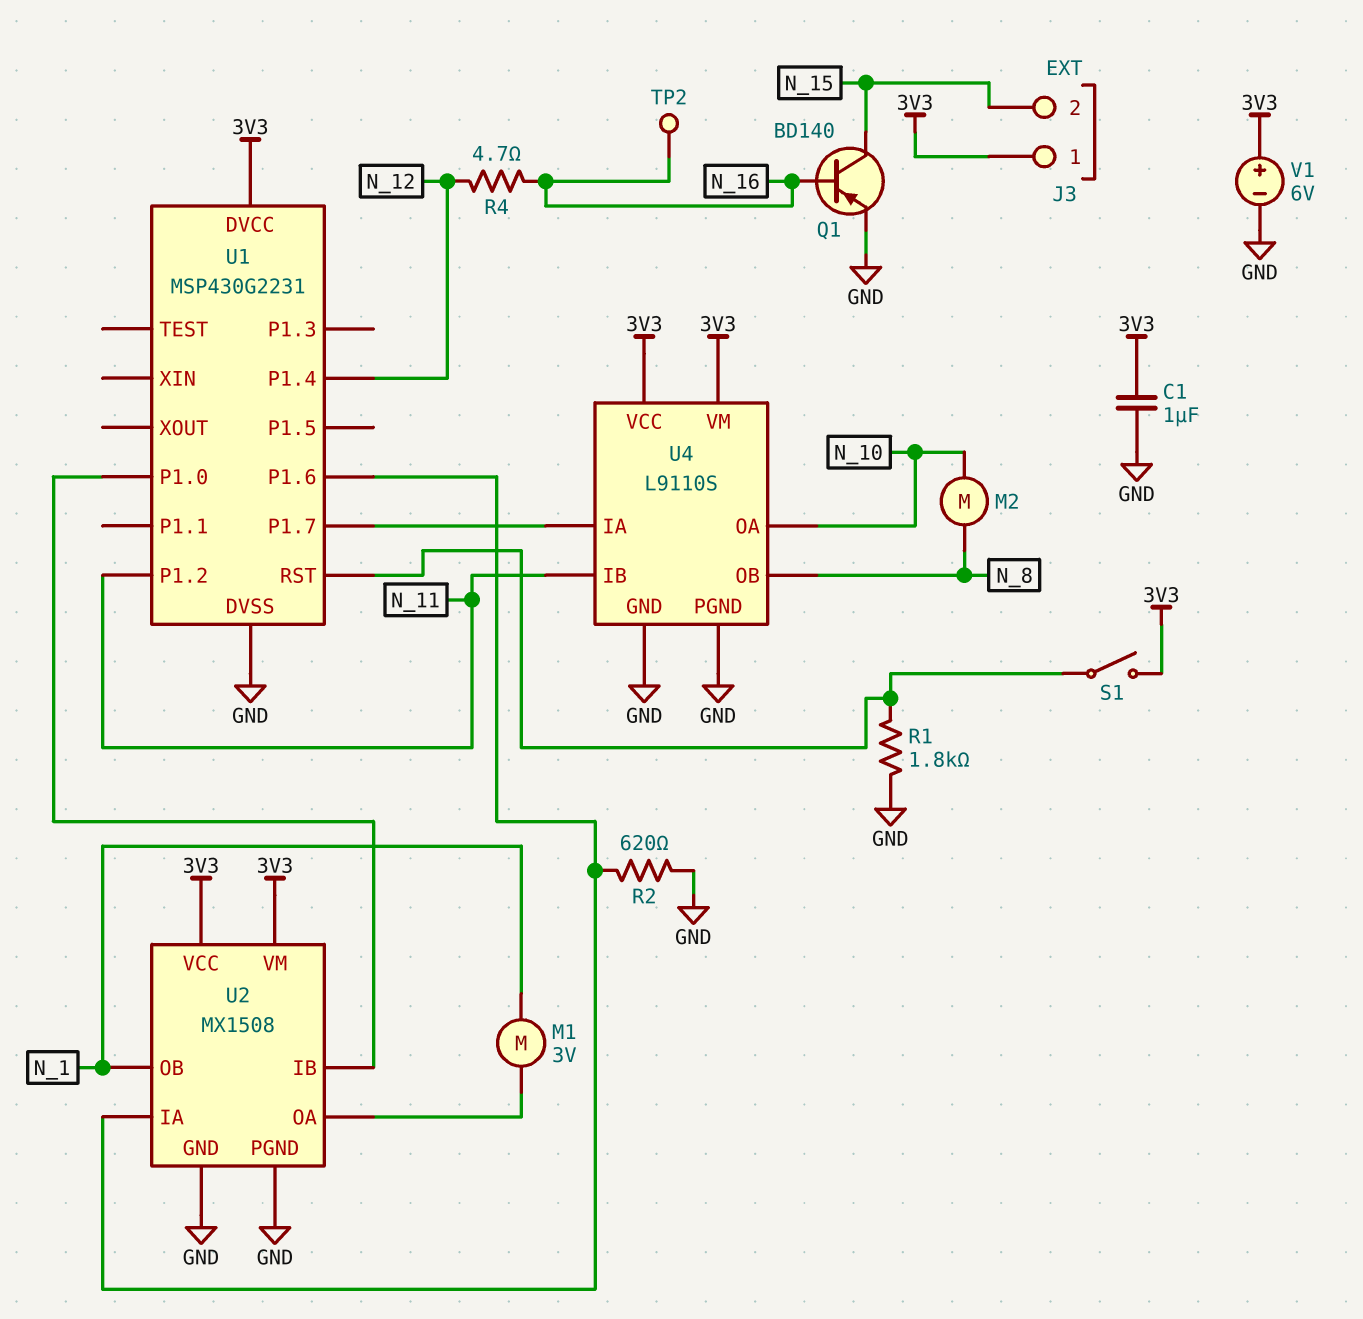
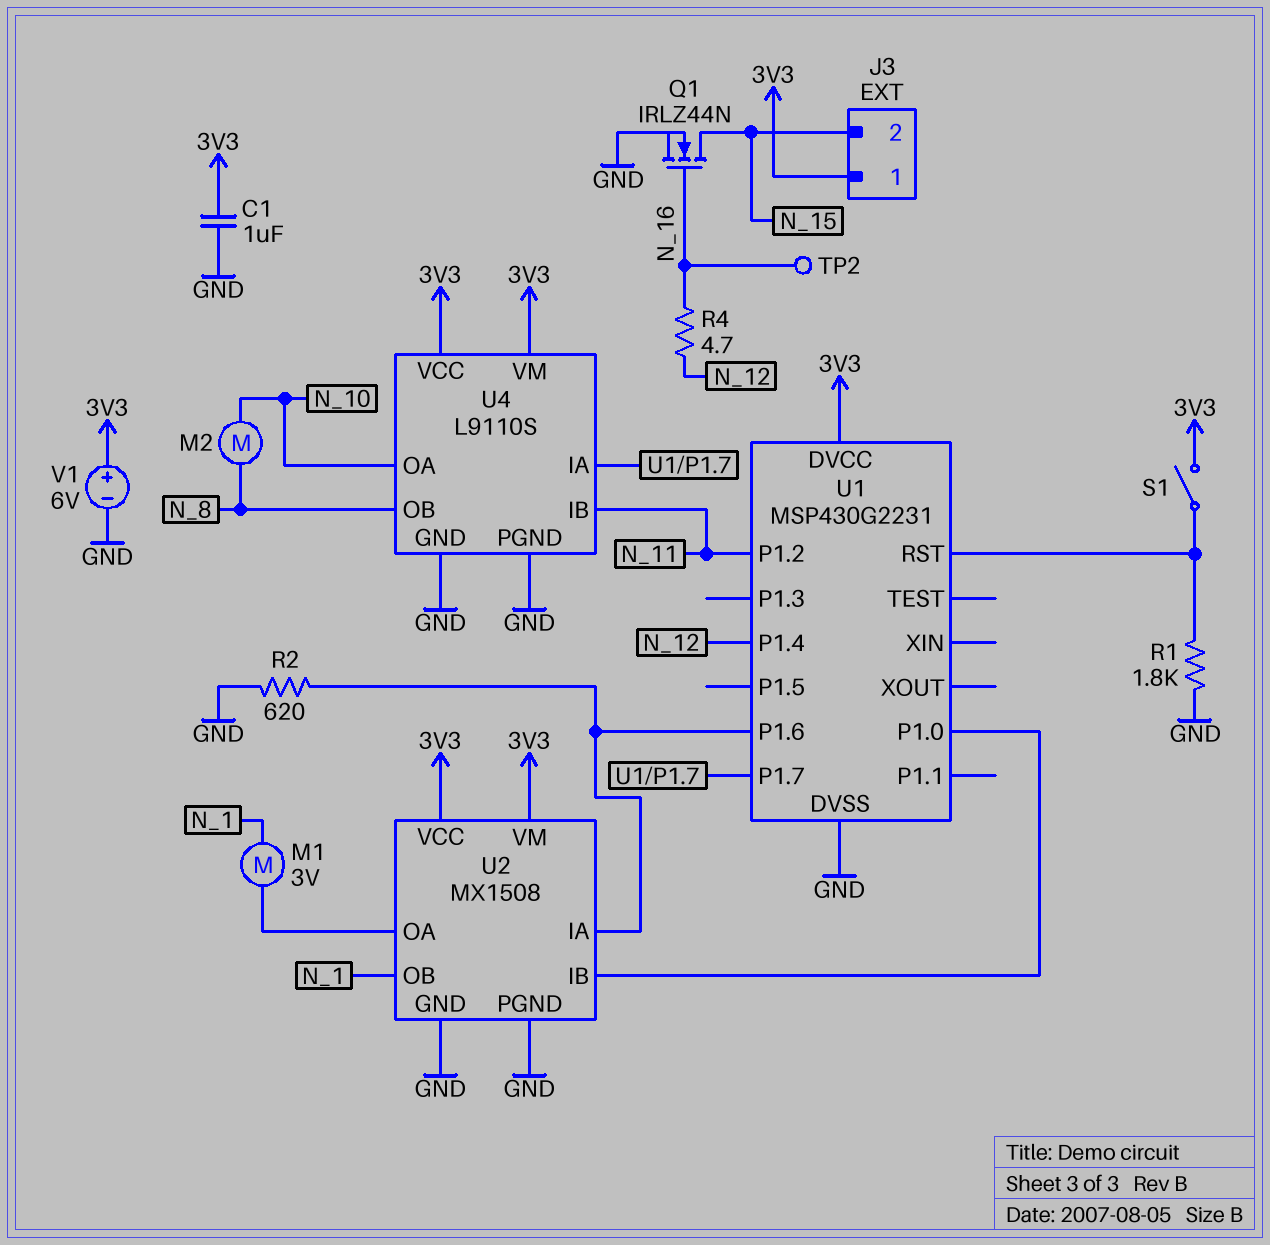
Q1: PNP BD140 (B N_16, C N_15, E GND) -> NMOS IRLZ44N (G N_16, D N_15, S GND)

